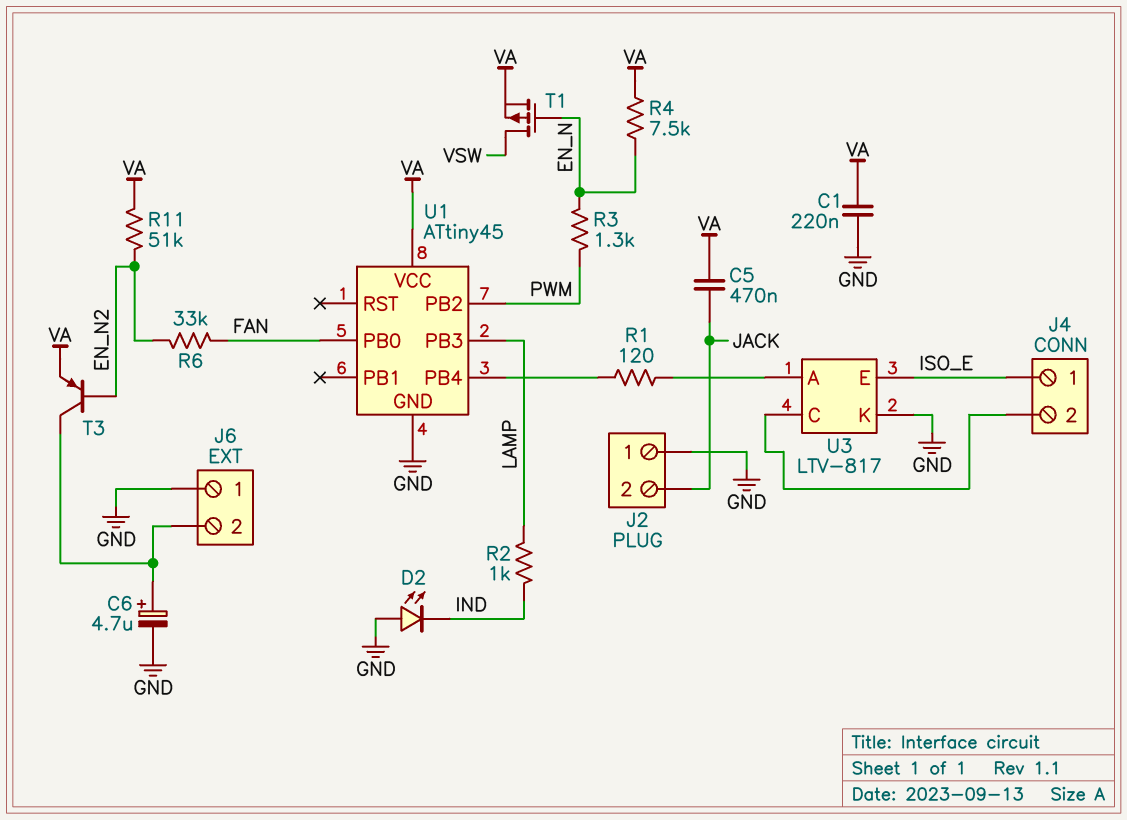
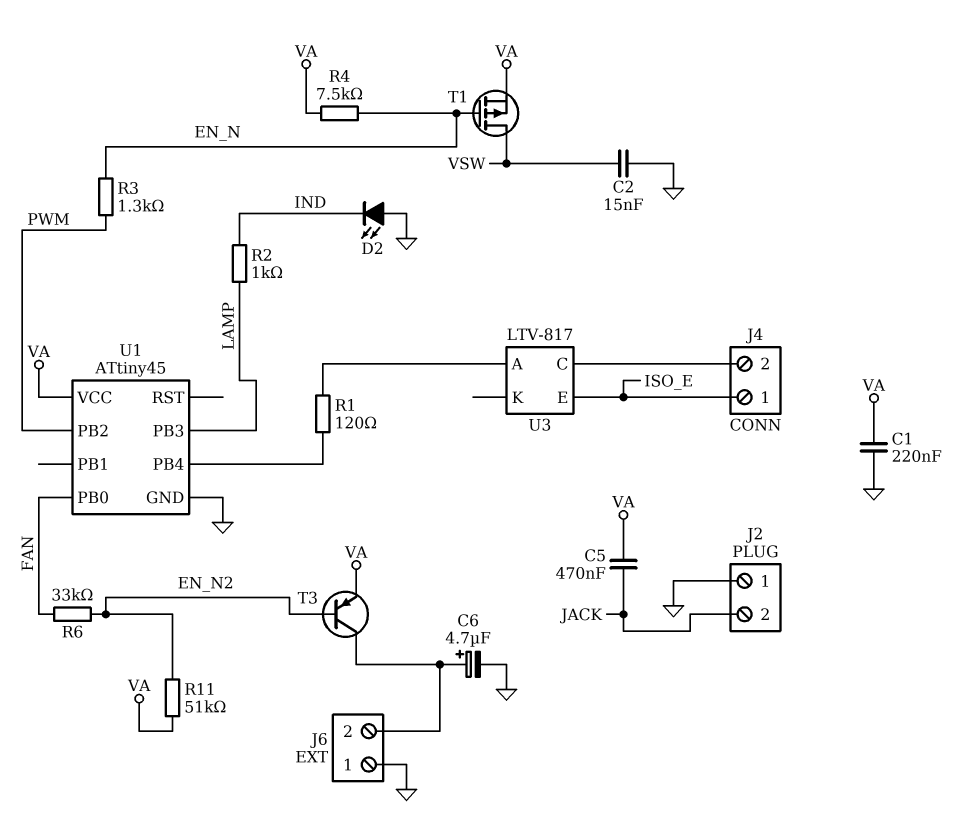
C2: none -> 15nF (GND, VSW)
U3 pin K: GND -> none

